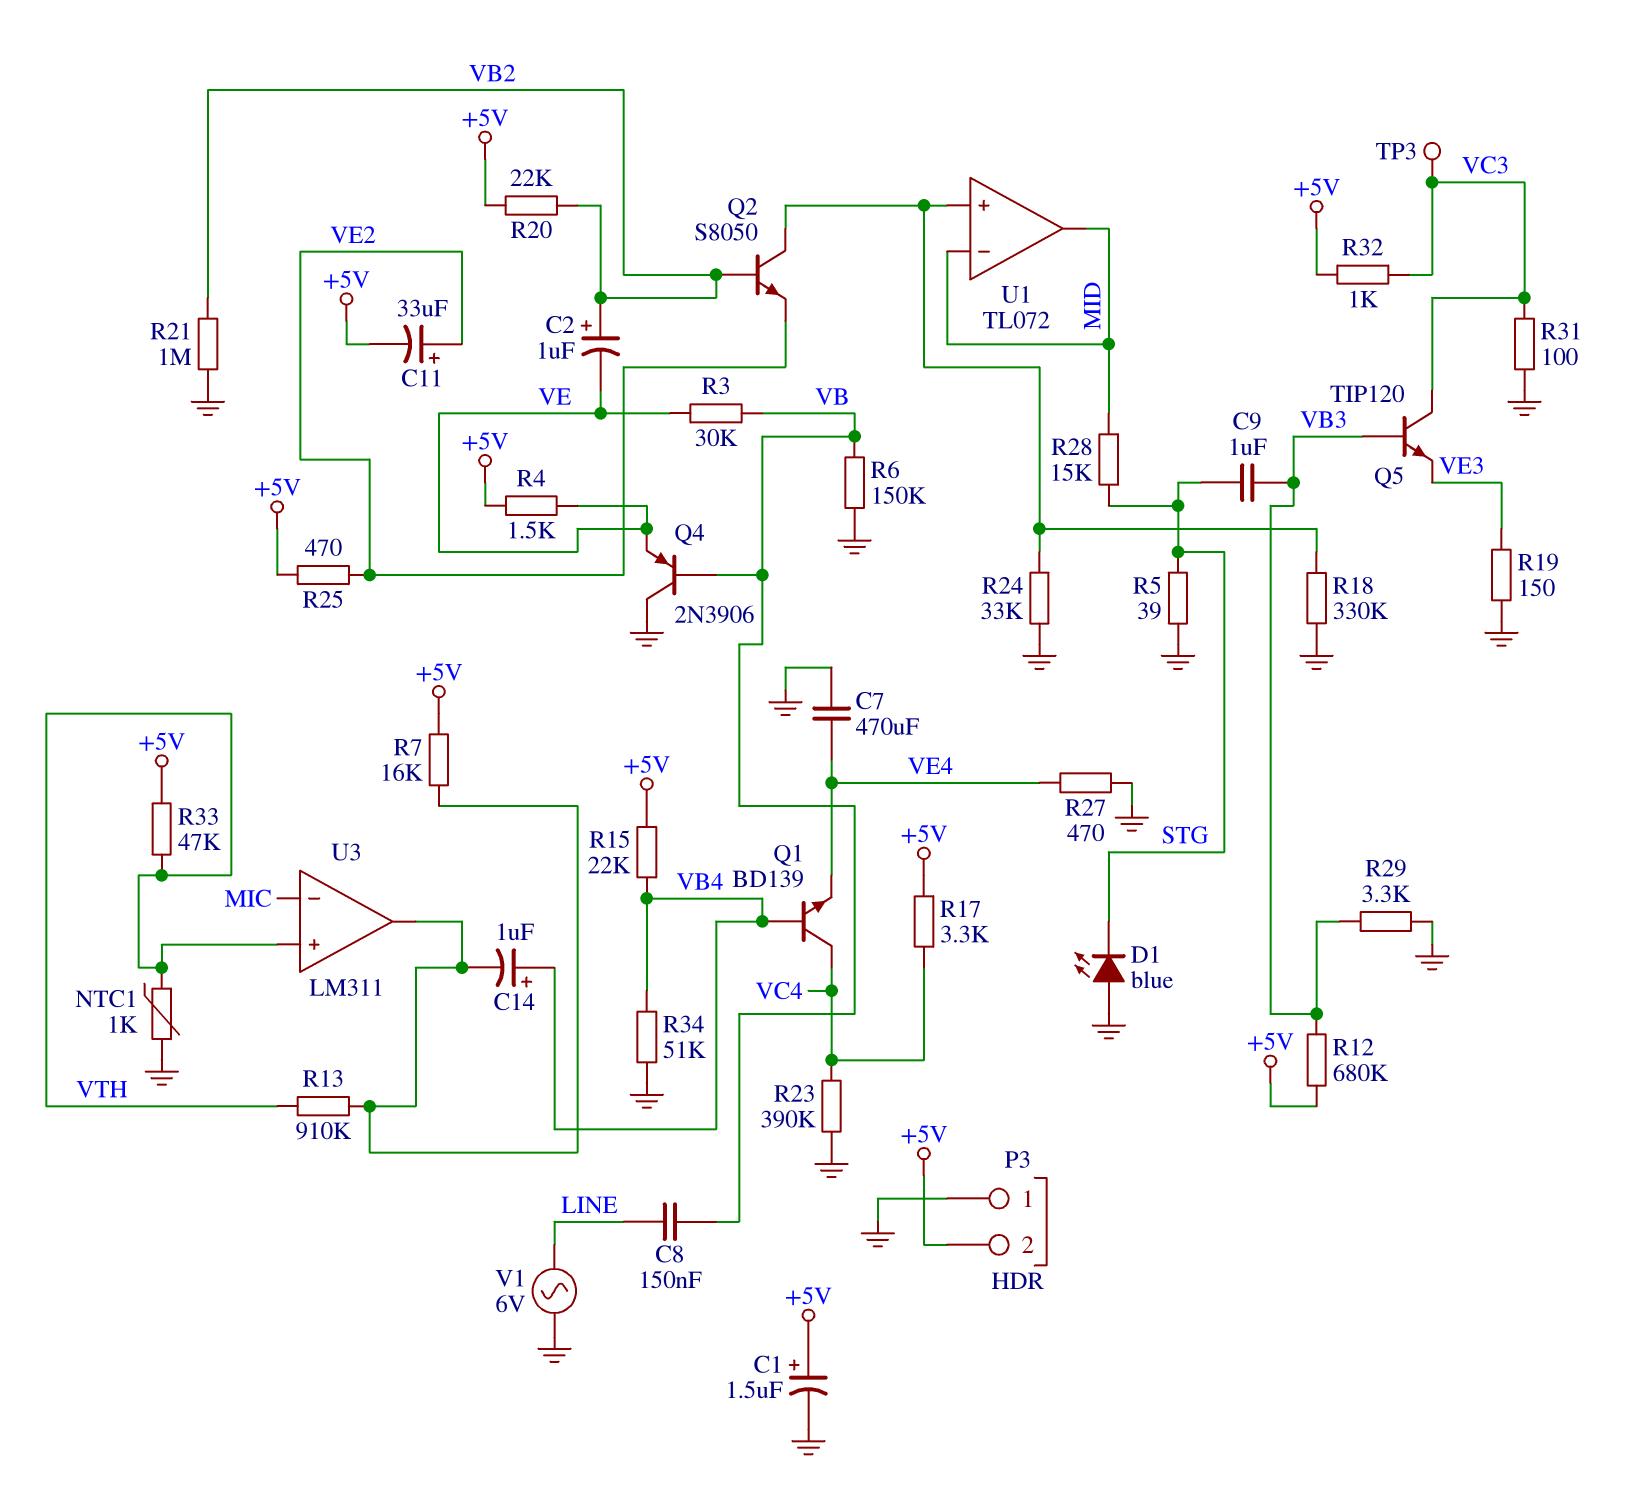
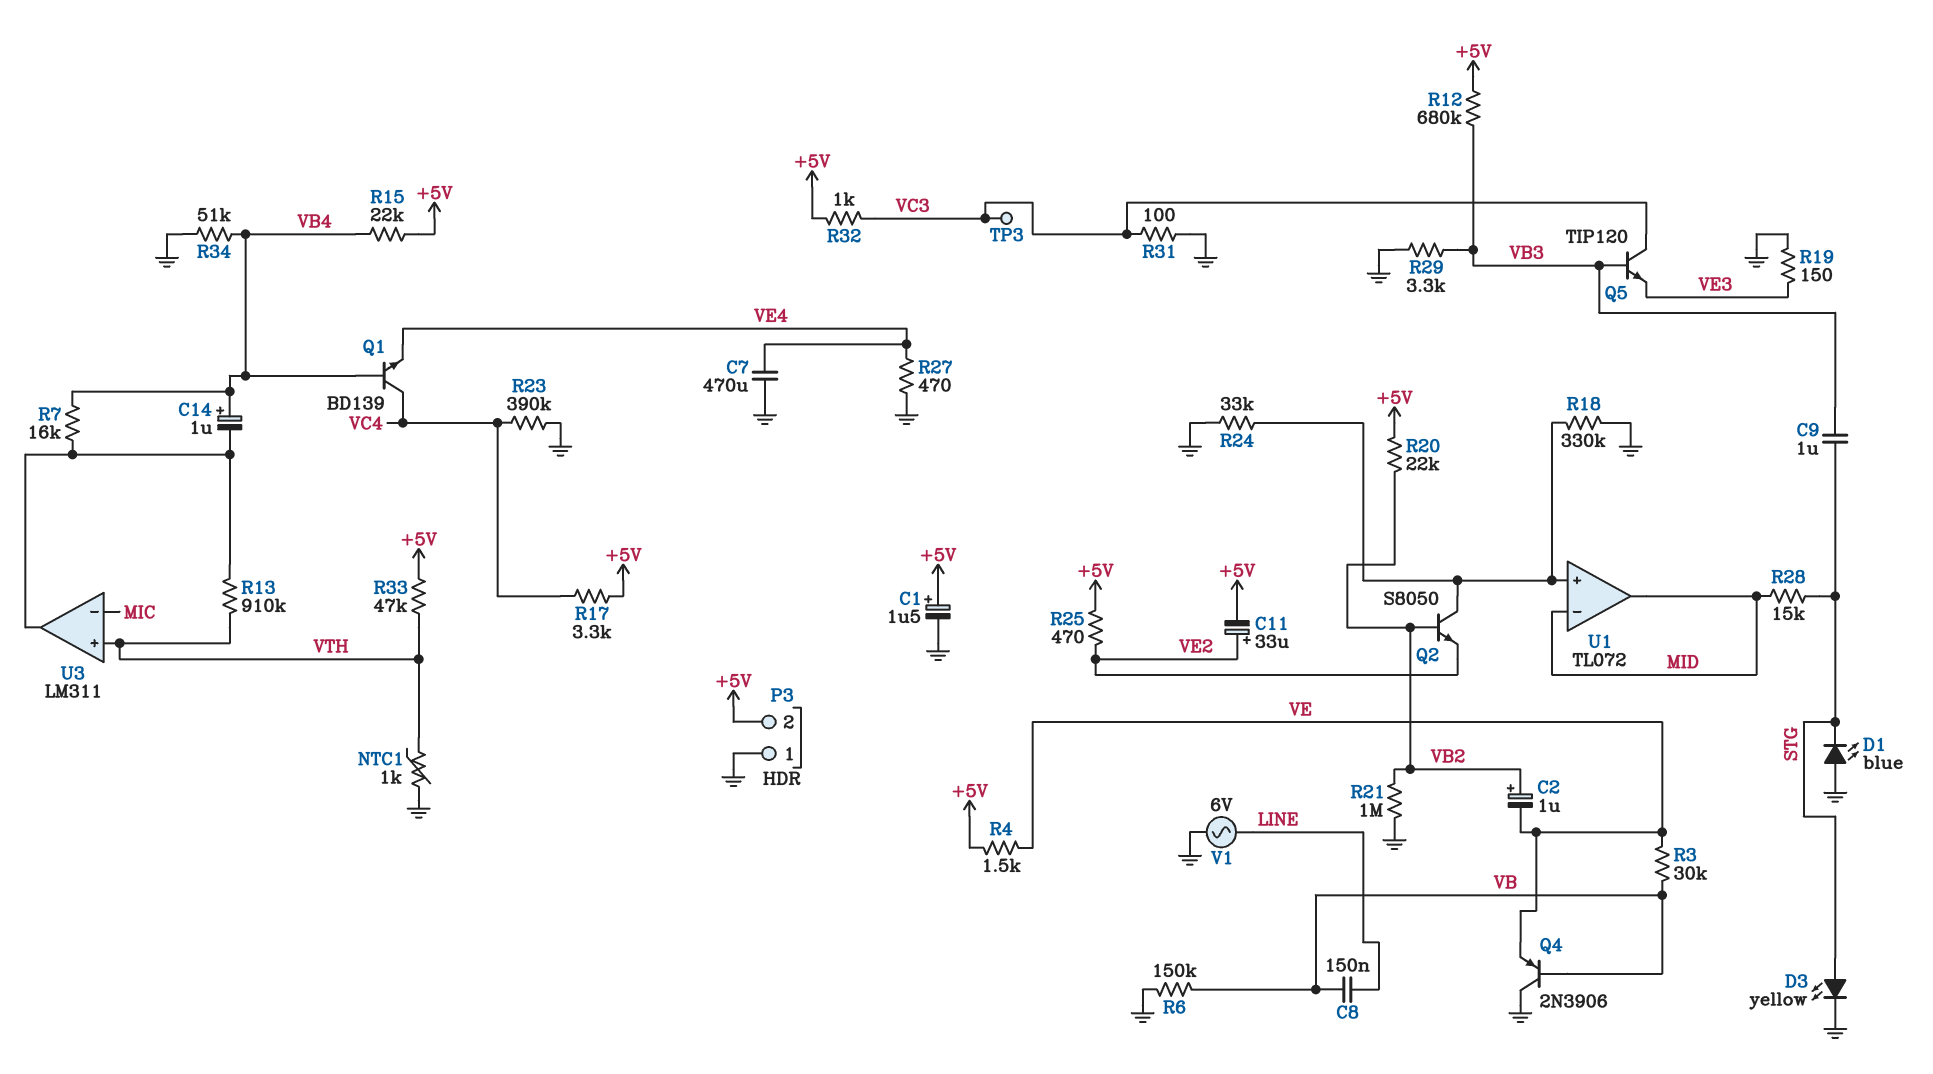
D3: none -> LED yellow (A STG, K GND)
R5: 39 (GND, STG) -> none
R7: 16k (+5V, U3/out) -> 16k (U3/out, VB4)

